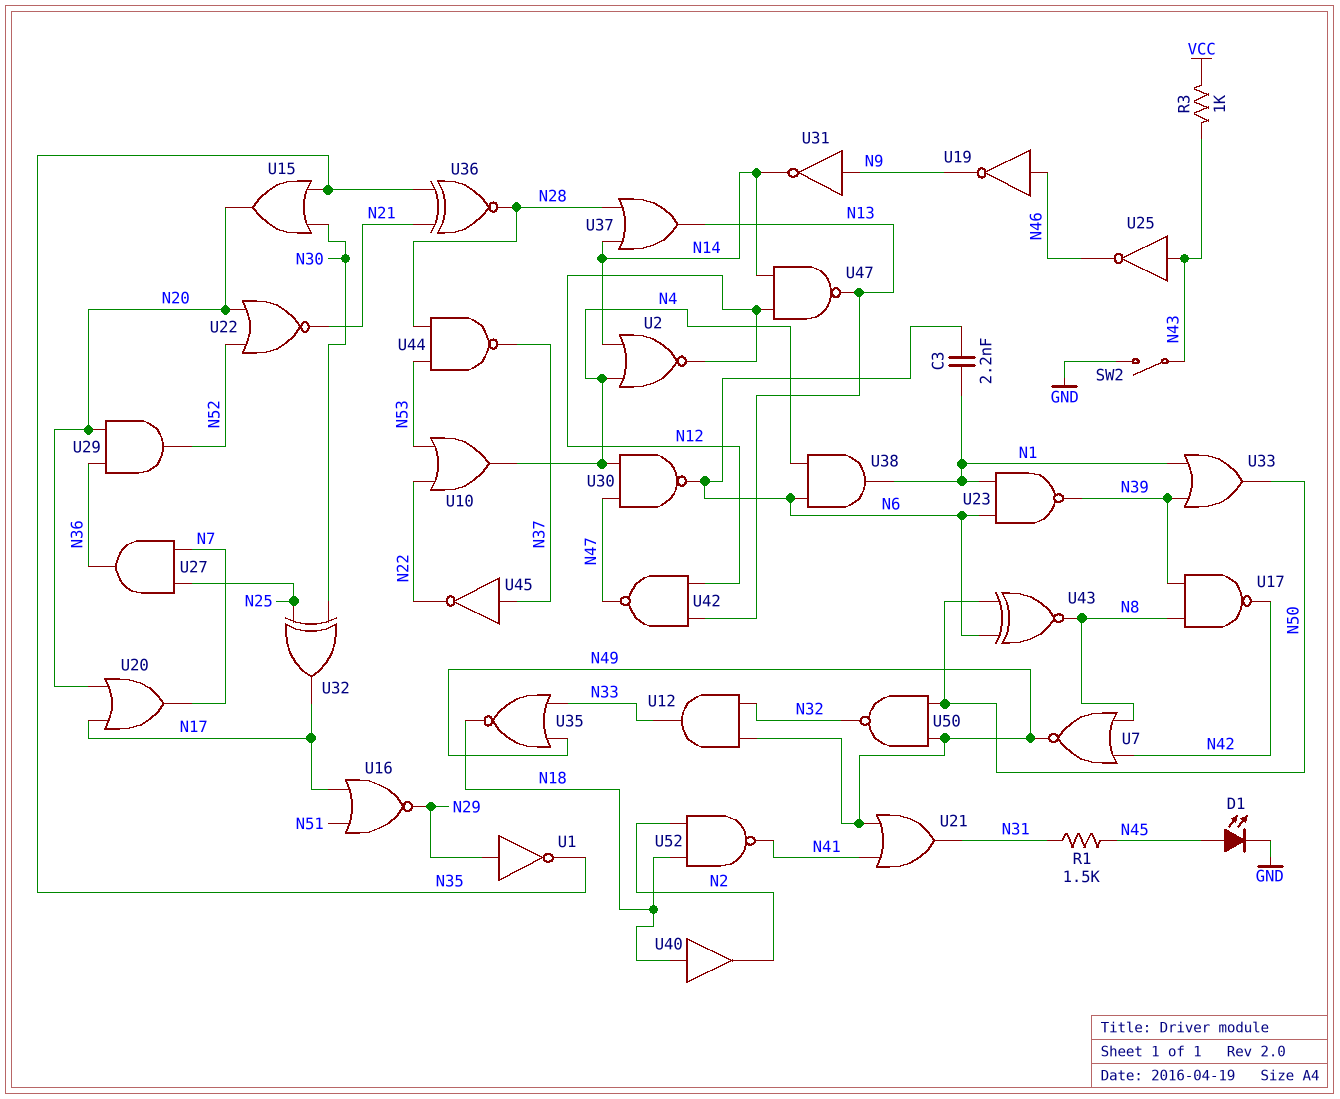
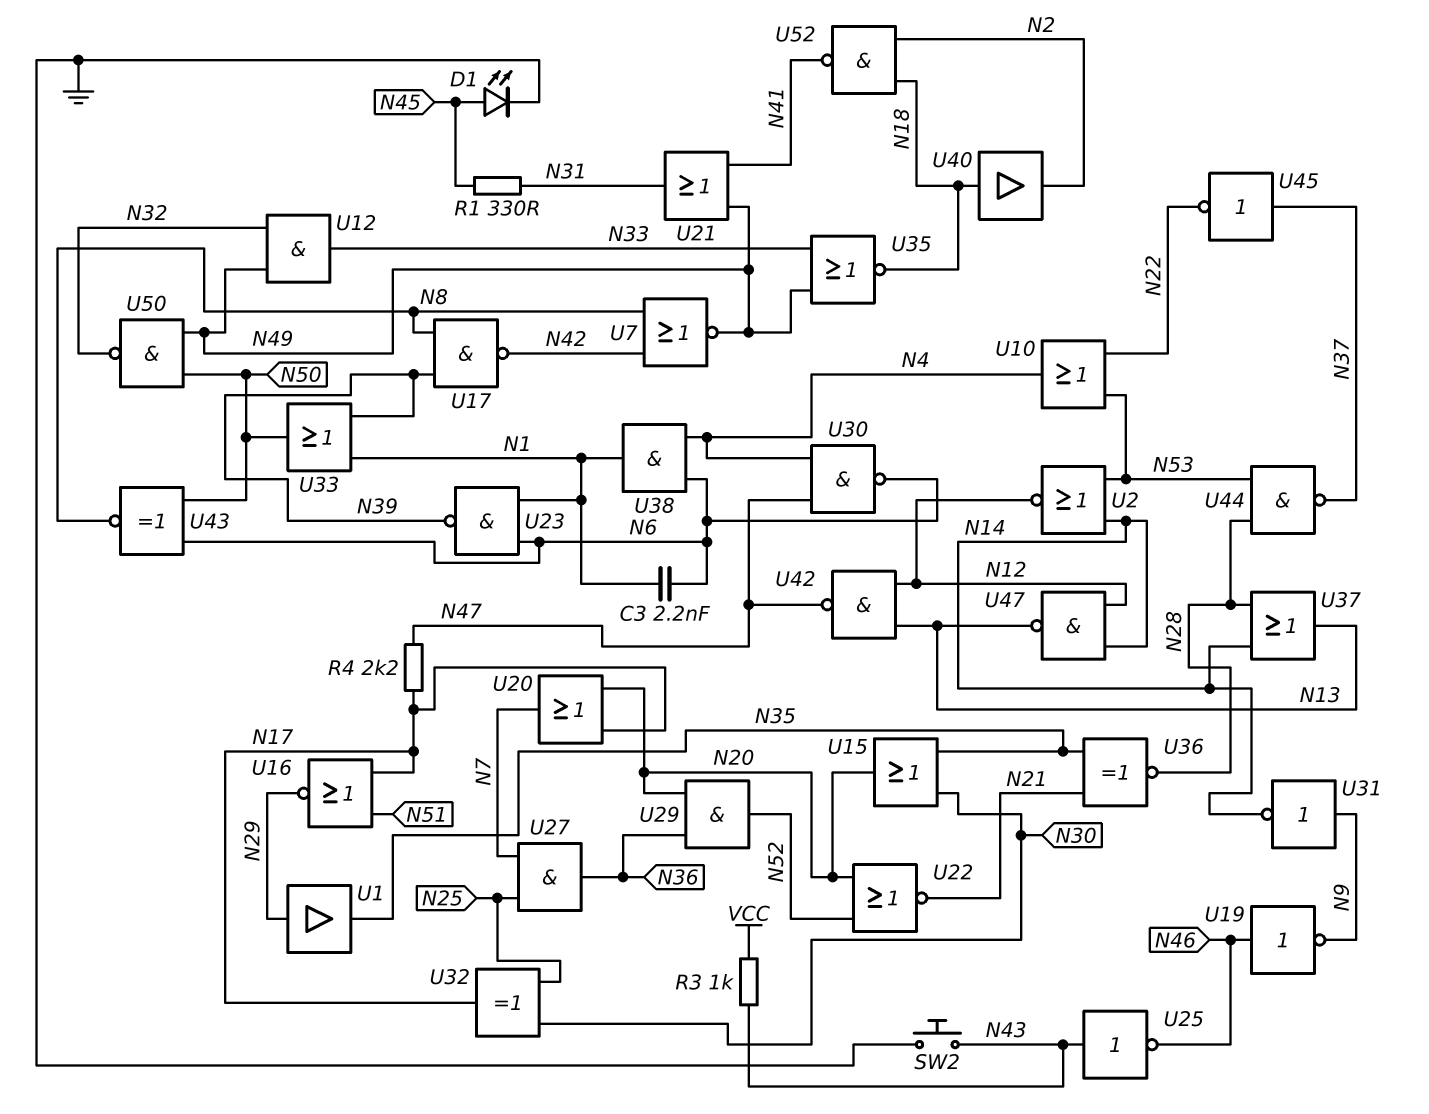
R1: 1.5k (N31, N45) -> 330 (N31, N45)
R4: none -> 2.2k (N17, N47)
SW2: switch (GND, N43) -> button (GND, N43)
U1: NOT (in N29, out N35) -> buffer (in N29, out N35)
U2: NOR (in N4, in N14, out N12) -> NOR (in N14, in N53, out N12)

